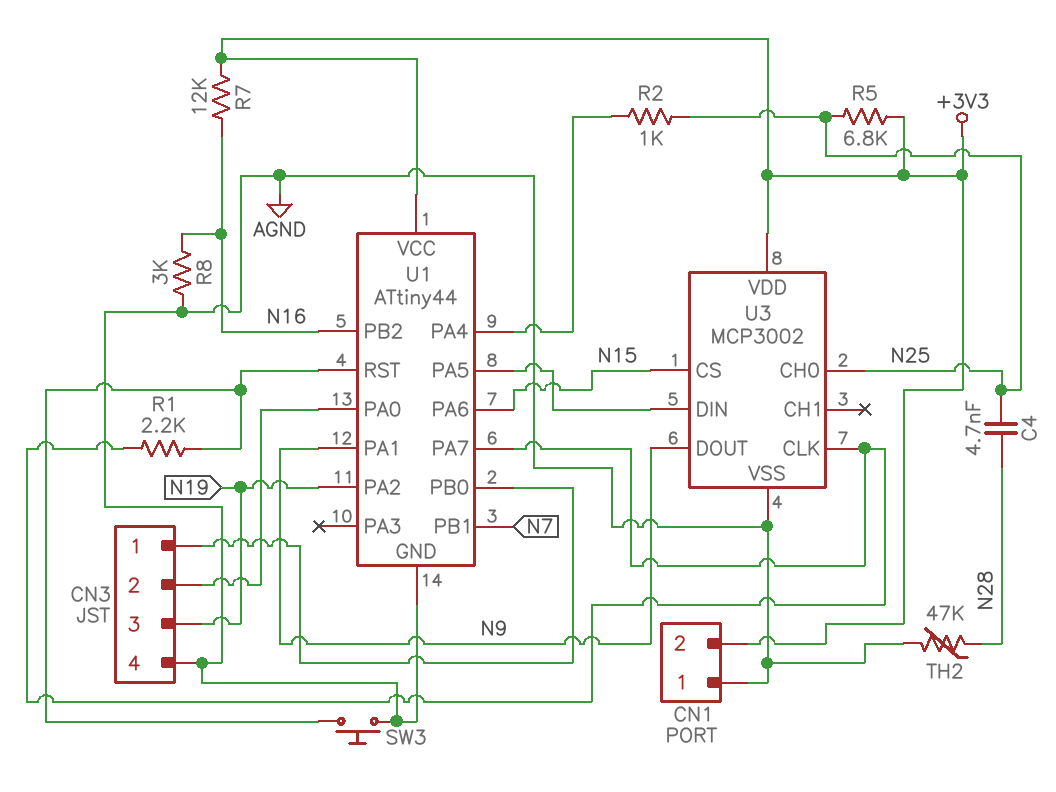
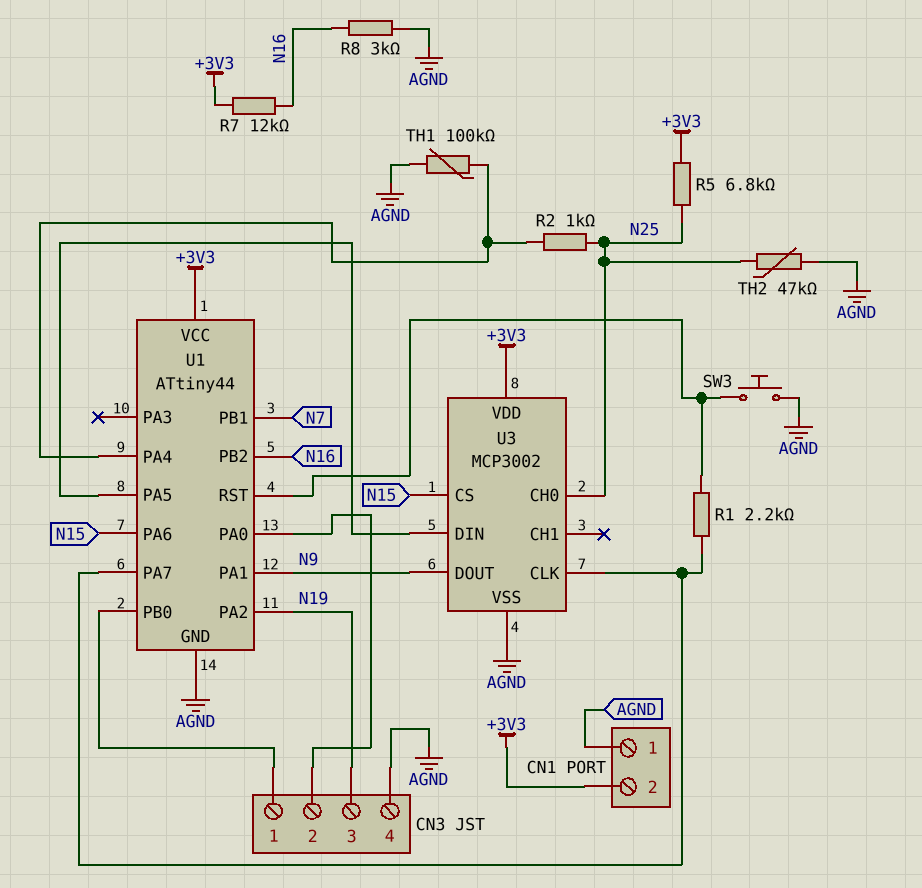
C4: 4.7nF (N25, N28) -> none
TH1: none -> 100k (AGND, U1/PA4)
TH2: 47k (AGND, N28) -> 47k (AGND, N25)

